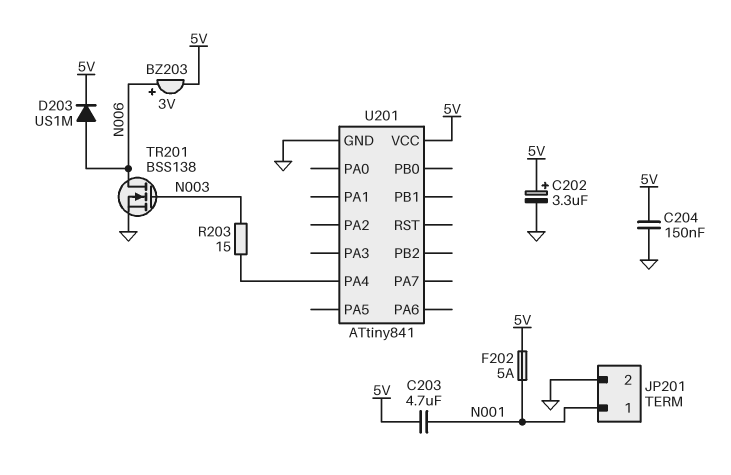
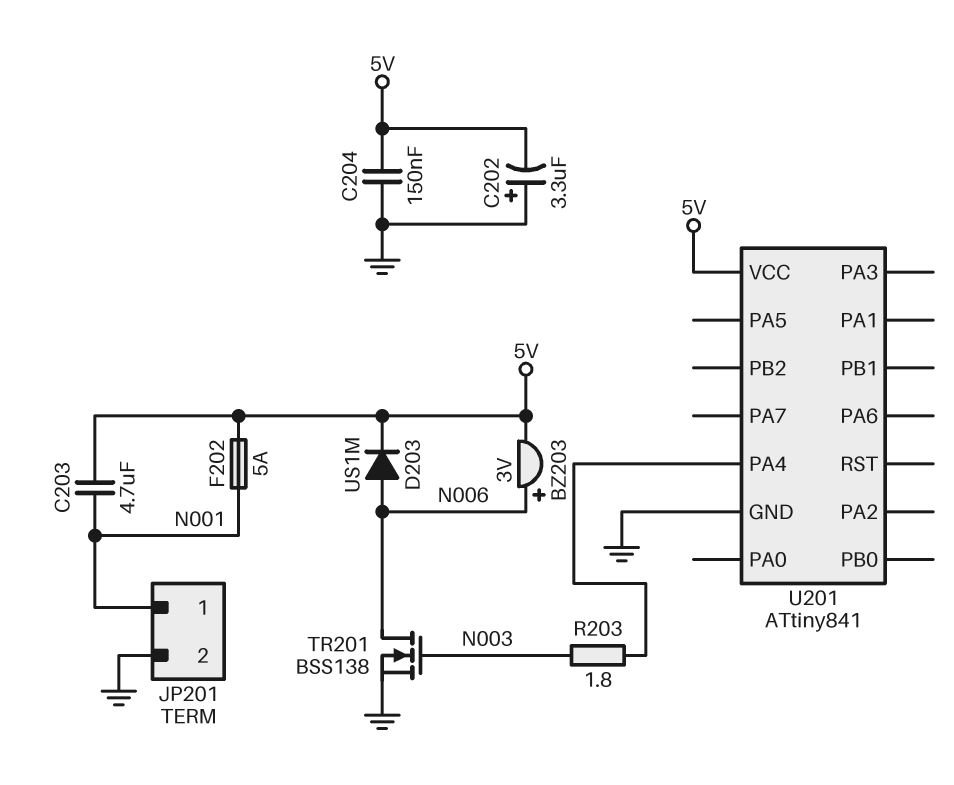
C202: 3.3uF (plus 5V, minus GND) -> 3.3uF (plus GND, minus 5V)
R203: 15 (N003, U201/PA4) -> 1.8 (N003, U201/PA4)

